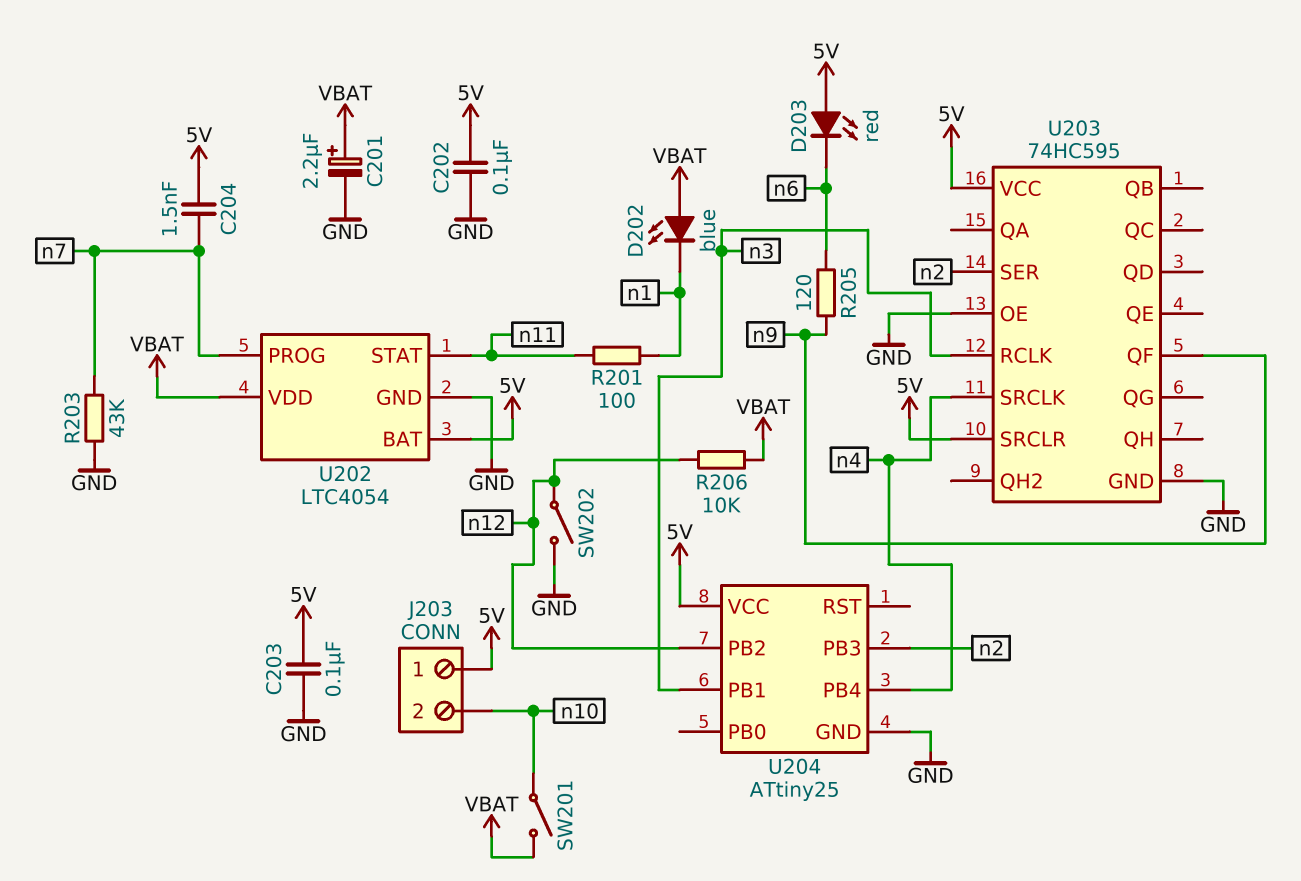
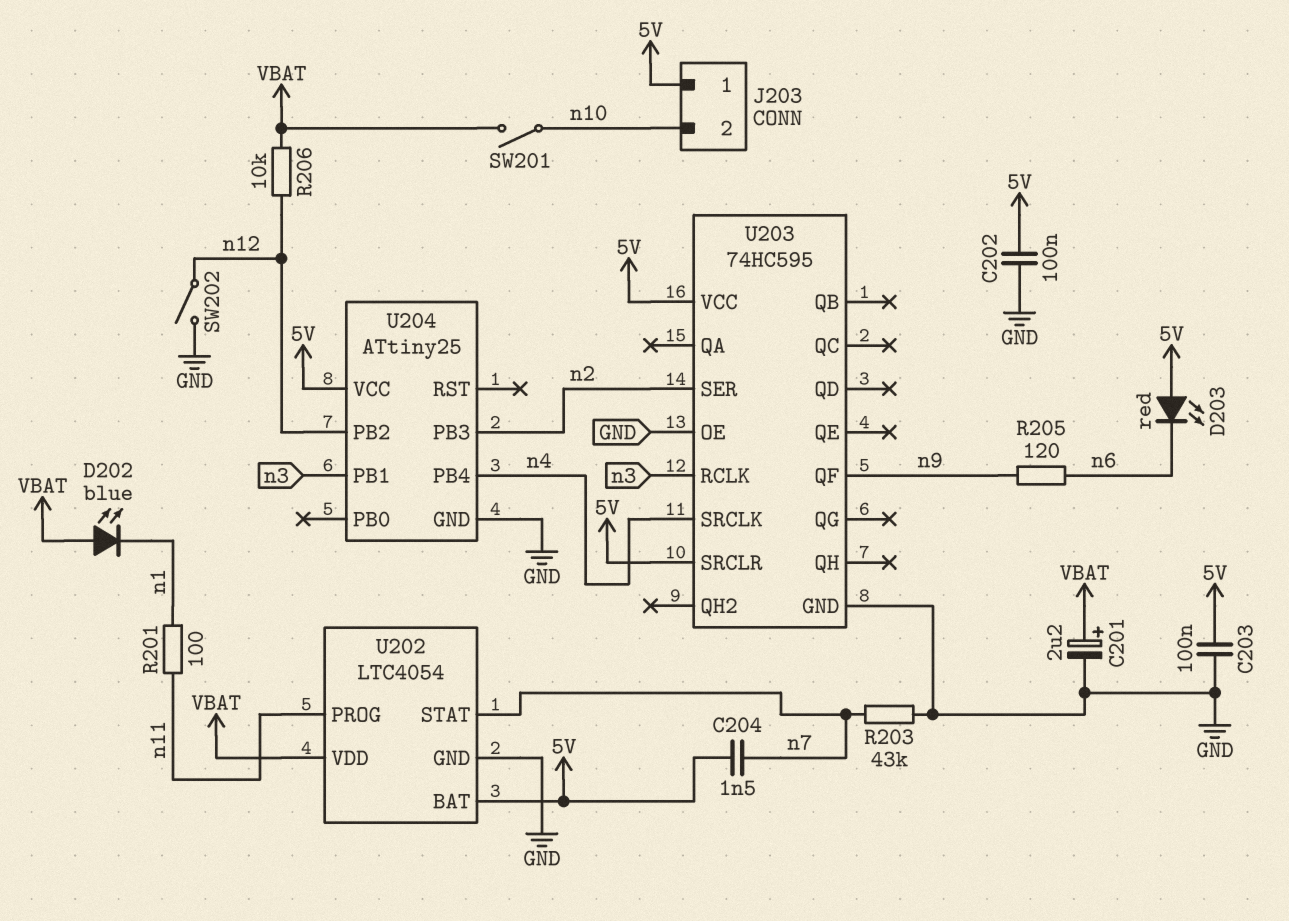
U202 pin PROG: n7 -> n11
U202 pin STAT: n11 -> n7

